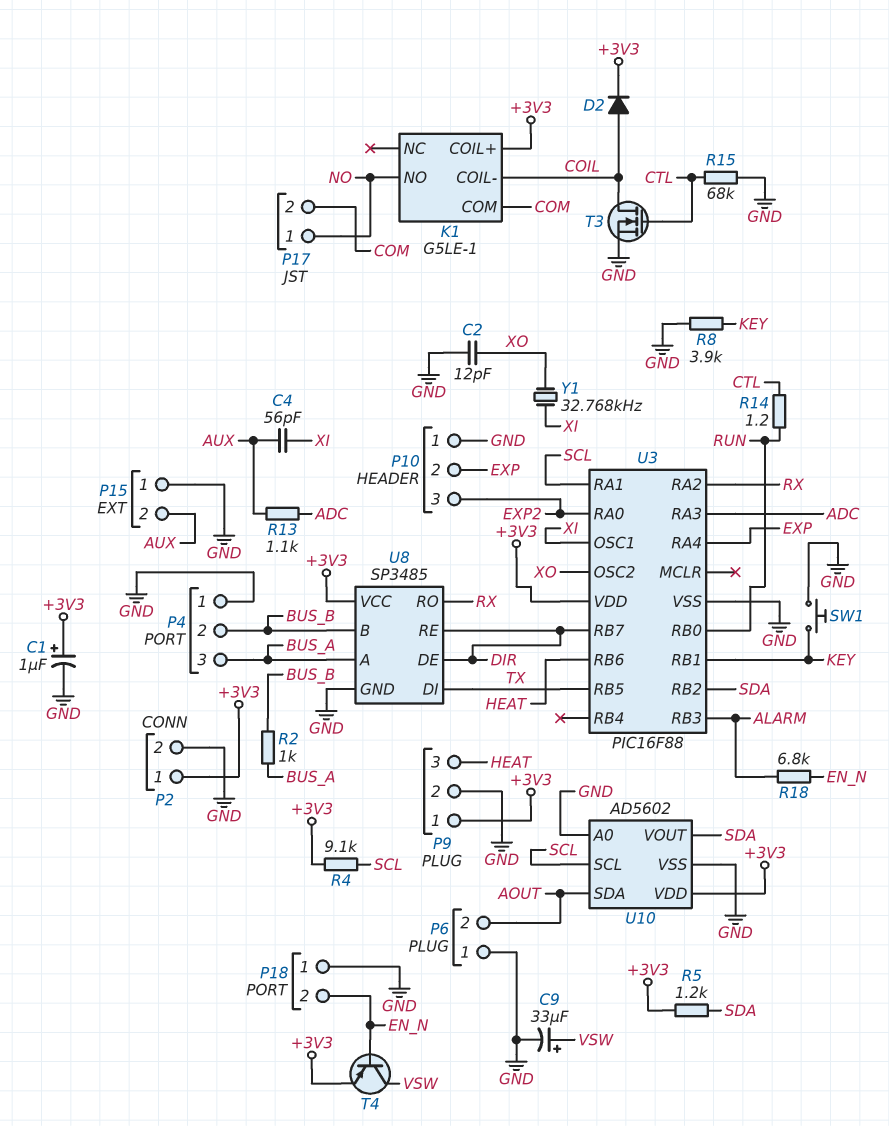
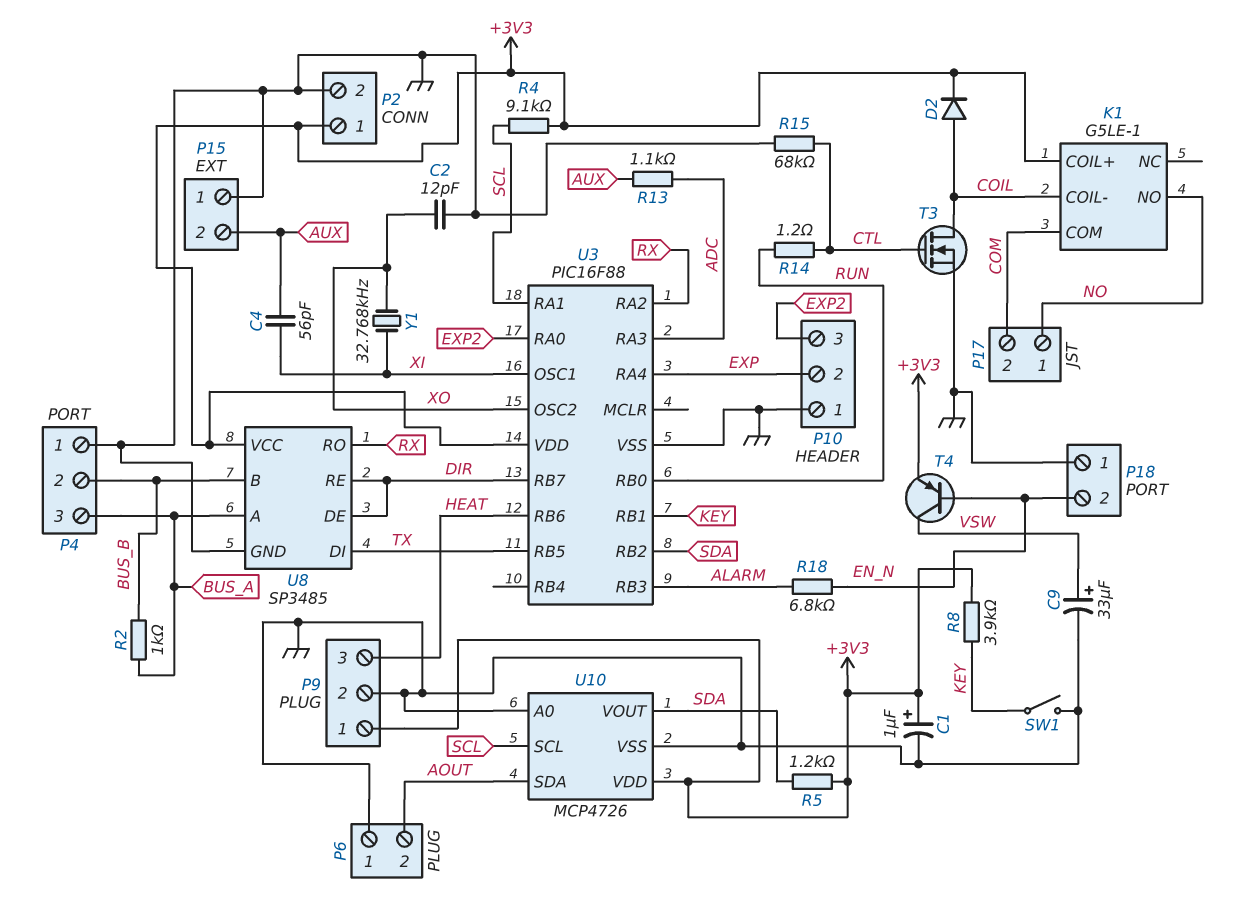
R8: 3.9k (GND, KEY) -> 3.9k (+3V3, KEY)
SW1: button (GND, KEY) -> switch (GND, KEY)
U10: AD5602 -> MCP4726

